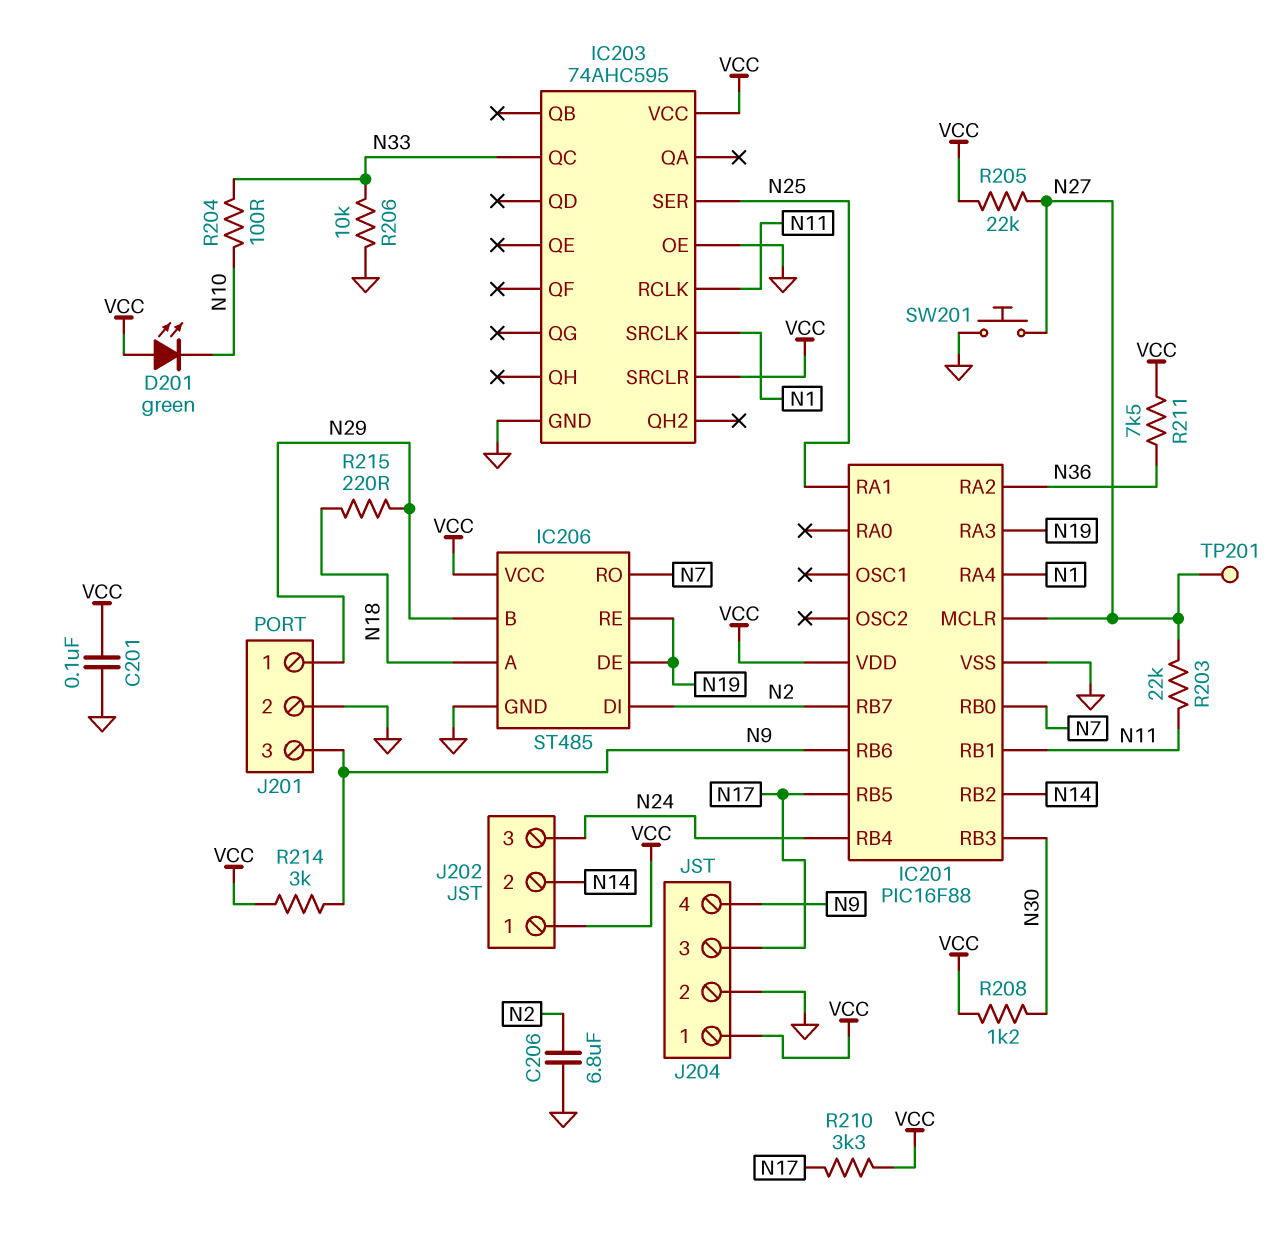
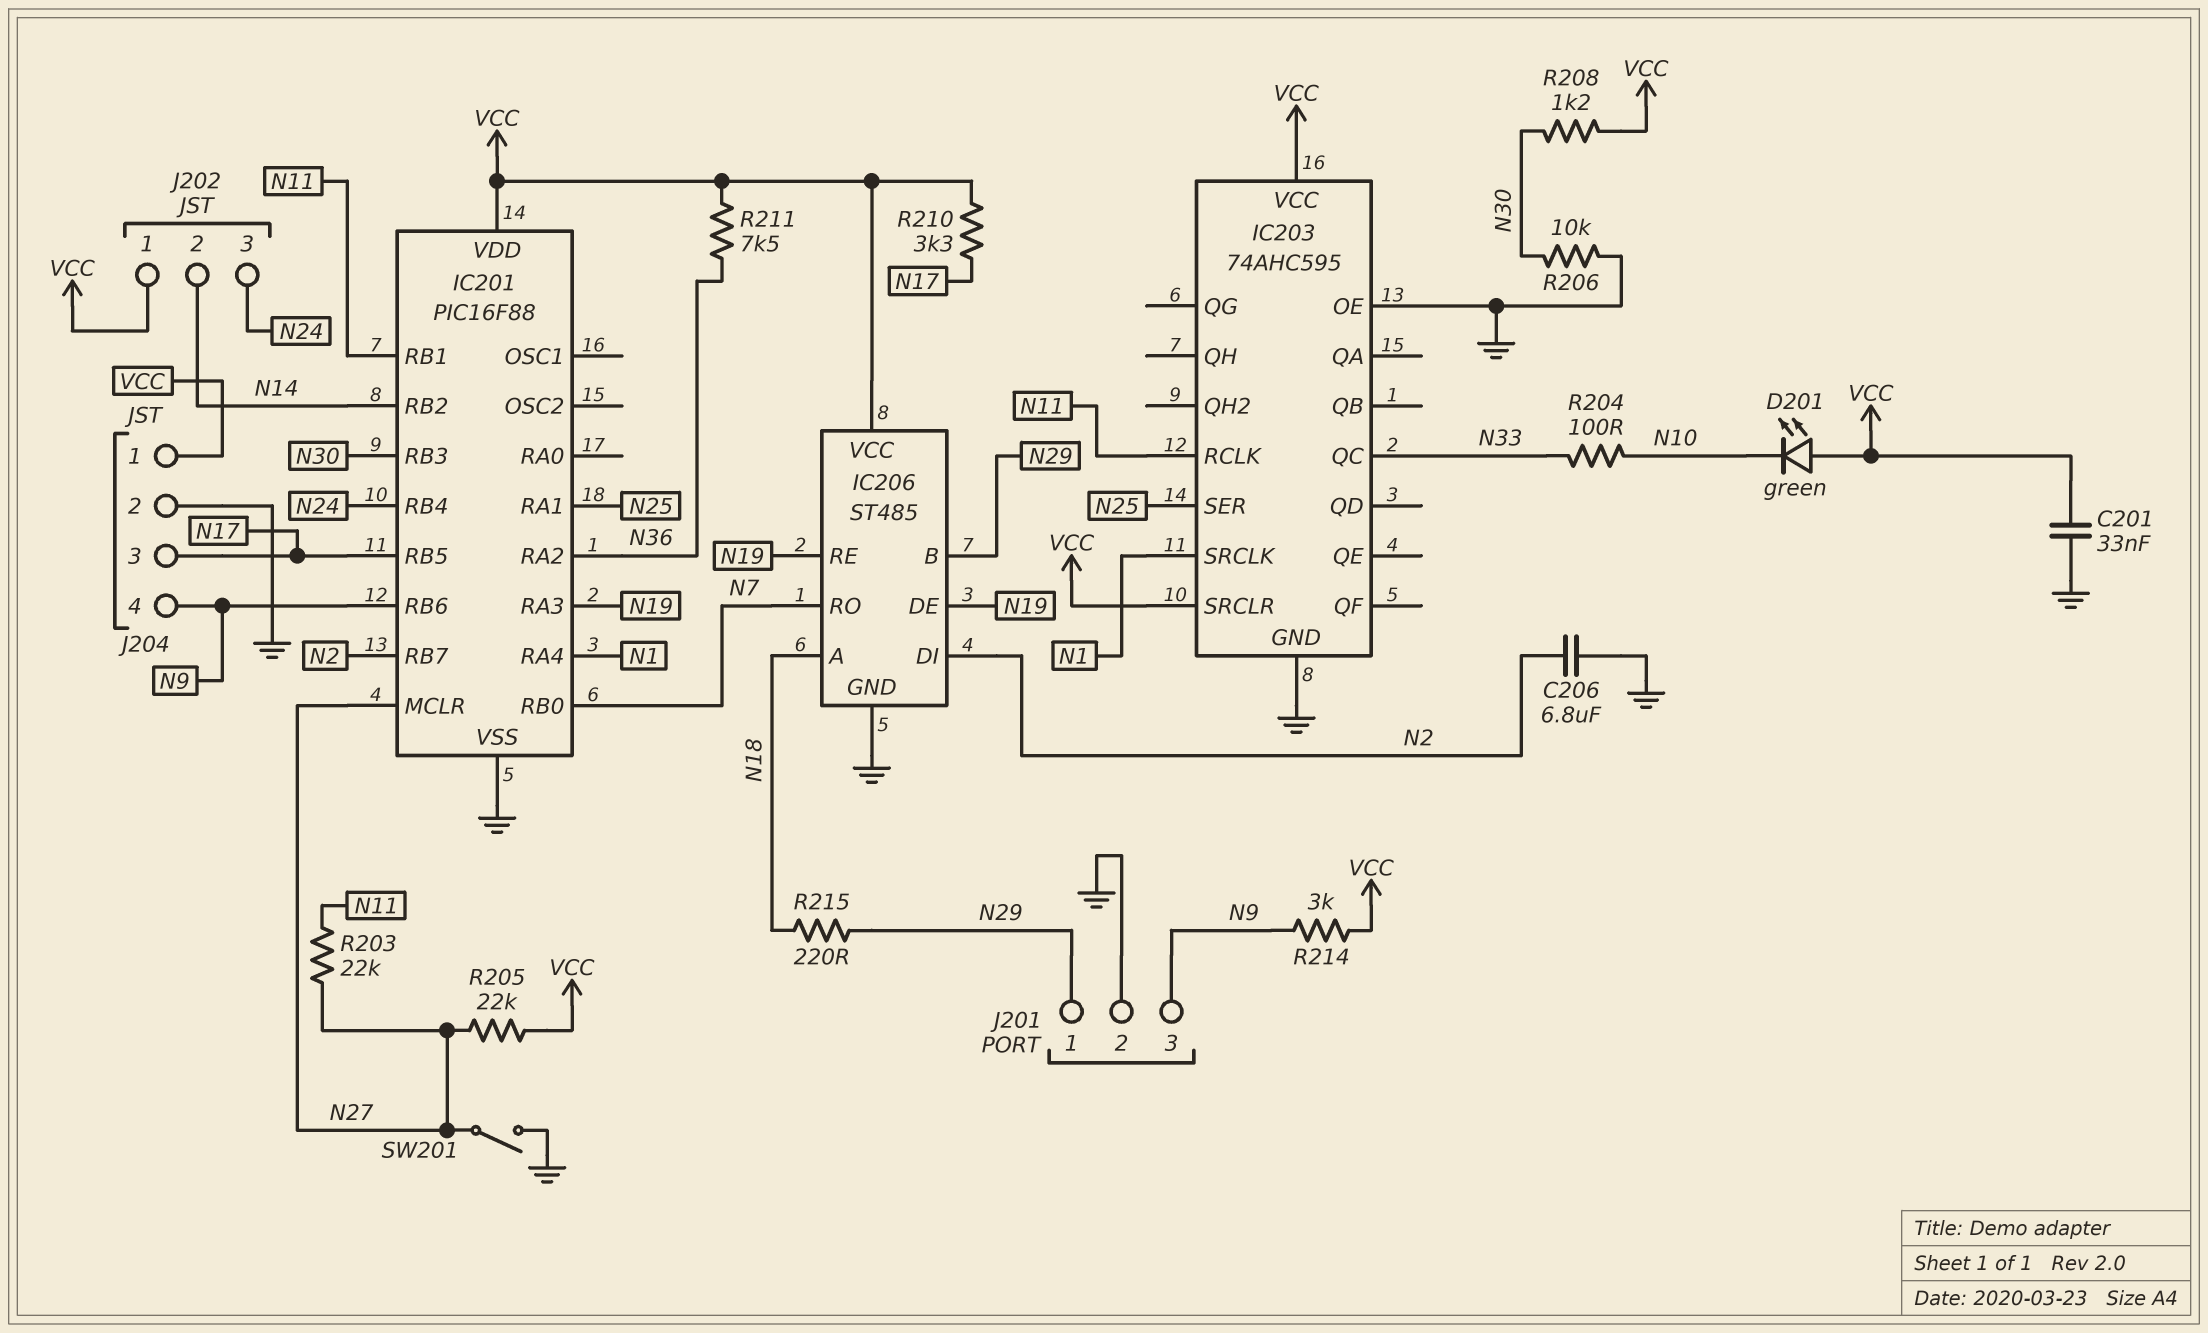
C201: 100nF (GND, VCC) -> 33nF (GND, VCC)
R206: 10k (GND, N33) -> 10k (GND, N30)
SW201: button (GND, N27) -> switch (GND, N27)
TP201: test point (N27) -> none

